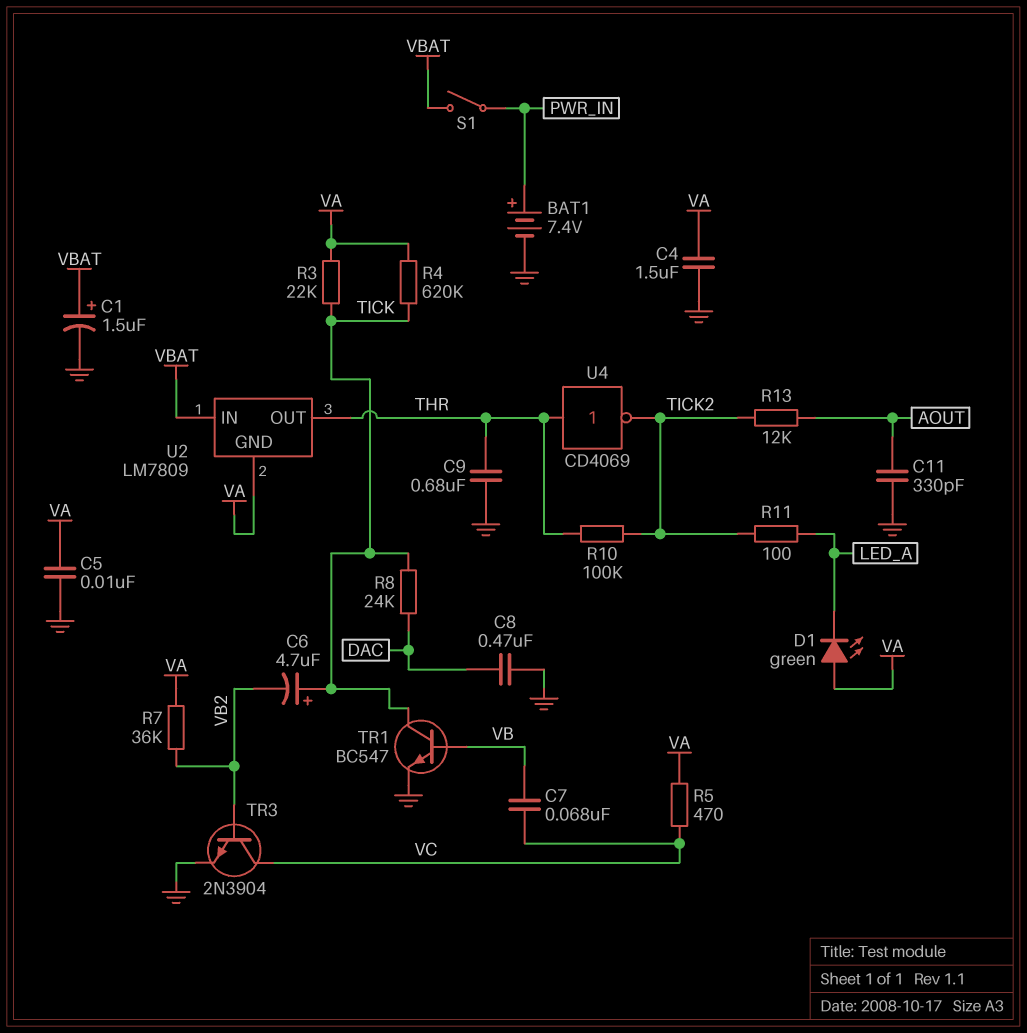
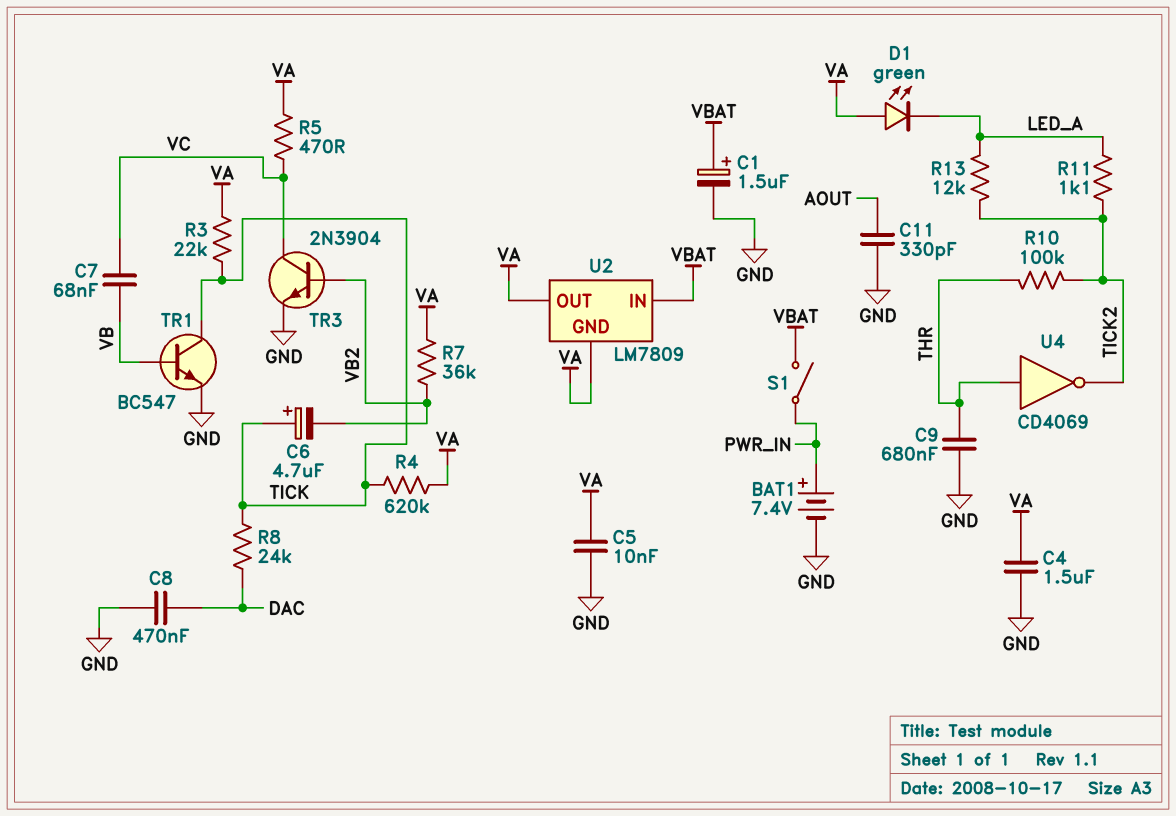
R11: 100 (LED_A, TICK2) -> 1.1k (LED_A, TICK2)
R13: 12k (AOUT, TICK2) -> 12k (LED_A, TICK2)
U2 pin OUT: THR -> VA

